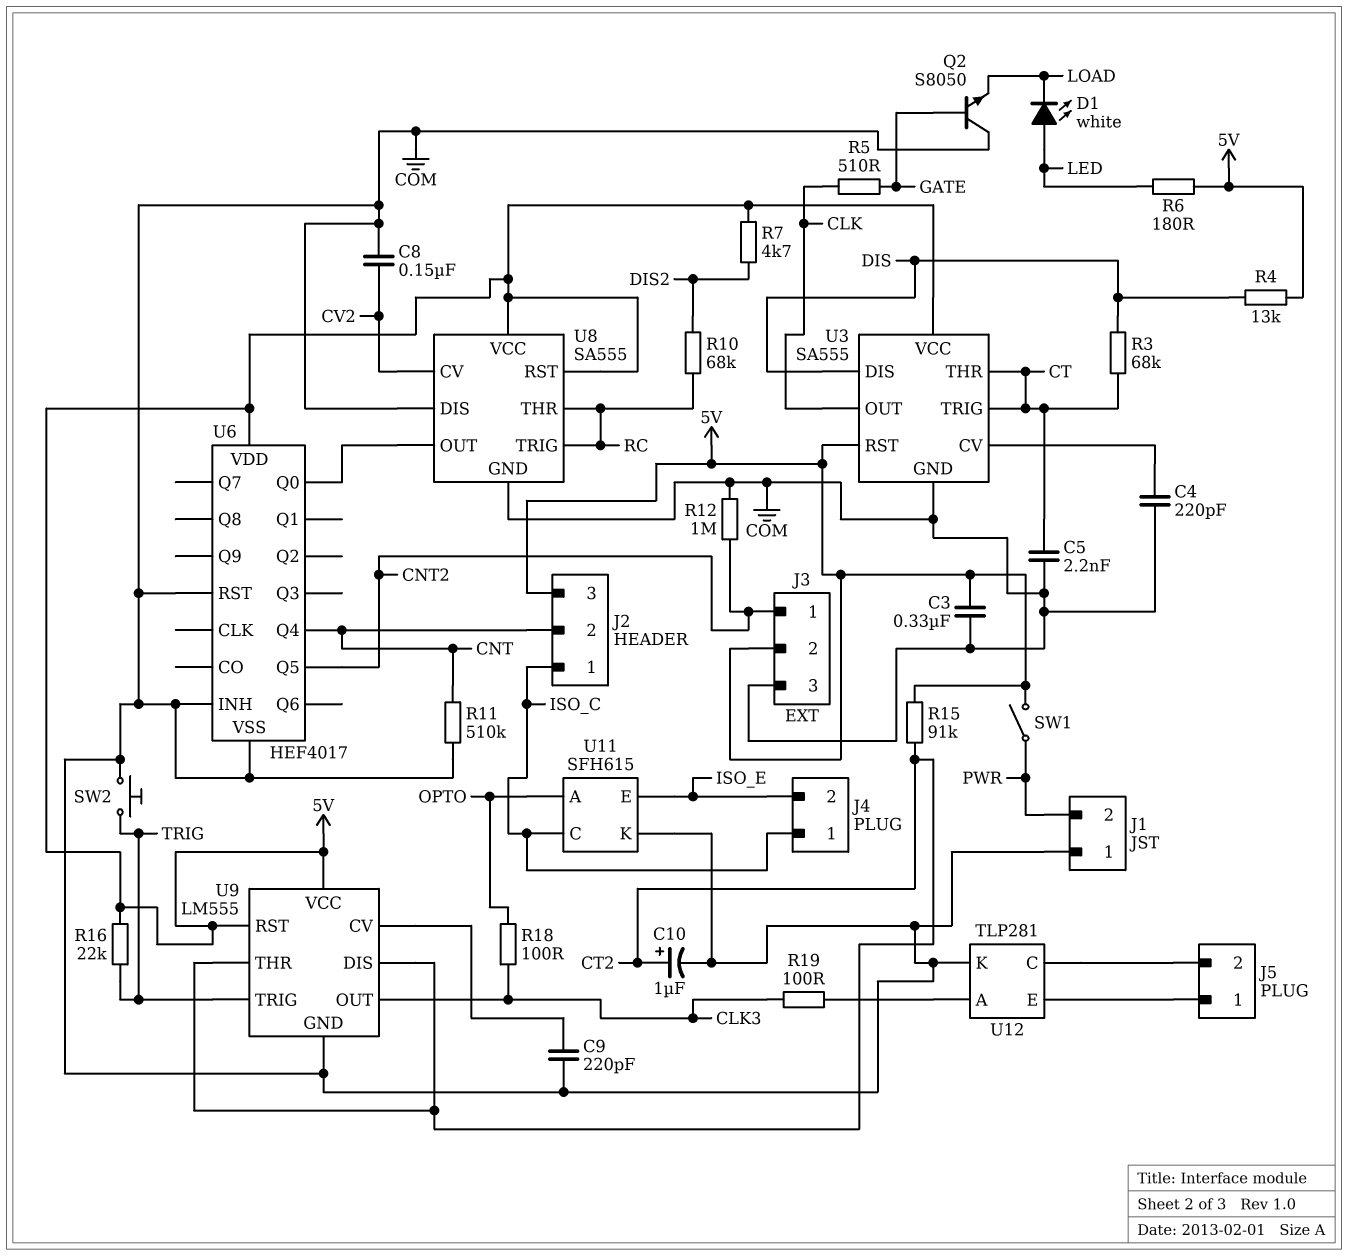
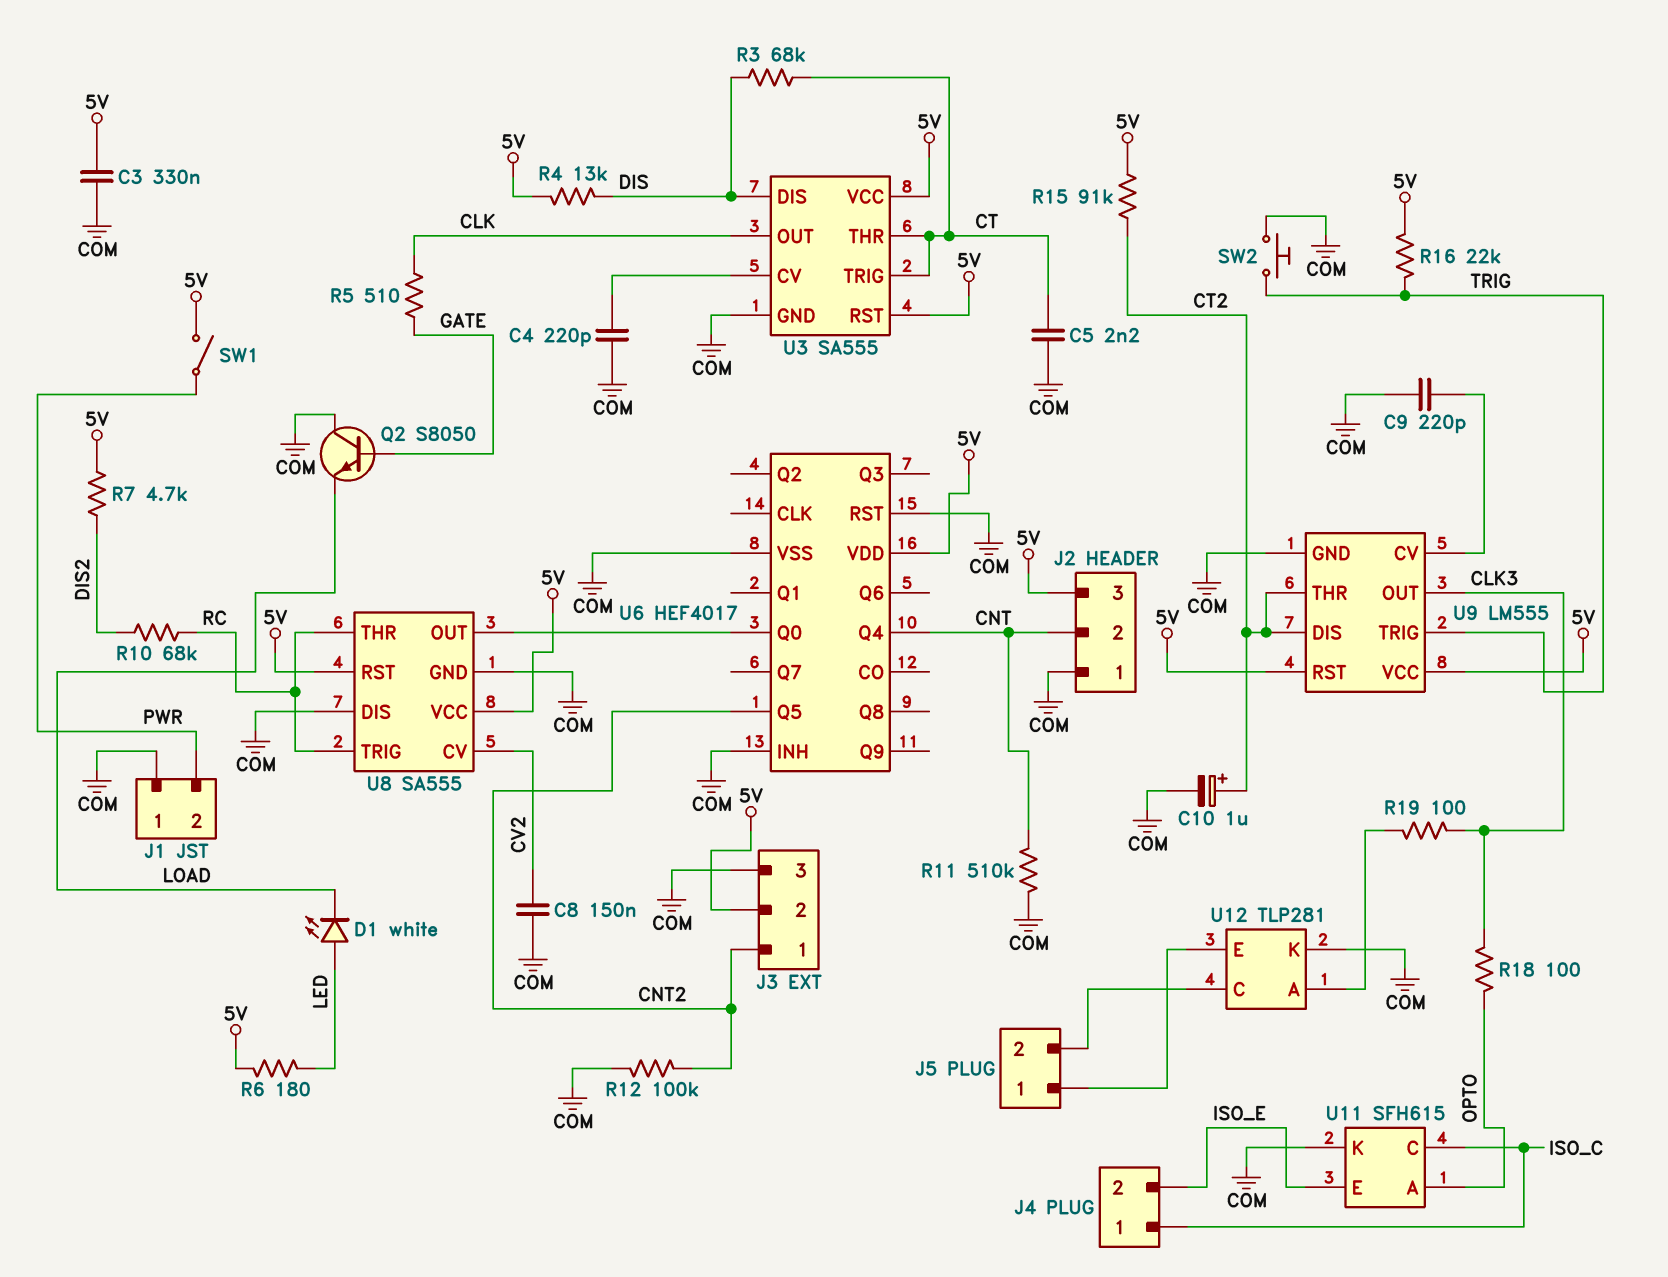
J2 pin 1: ISO_C -> COM
R12: 1M (CNT2, COM) -> 100k (CNT2, COM)

